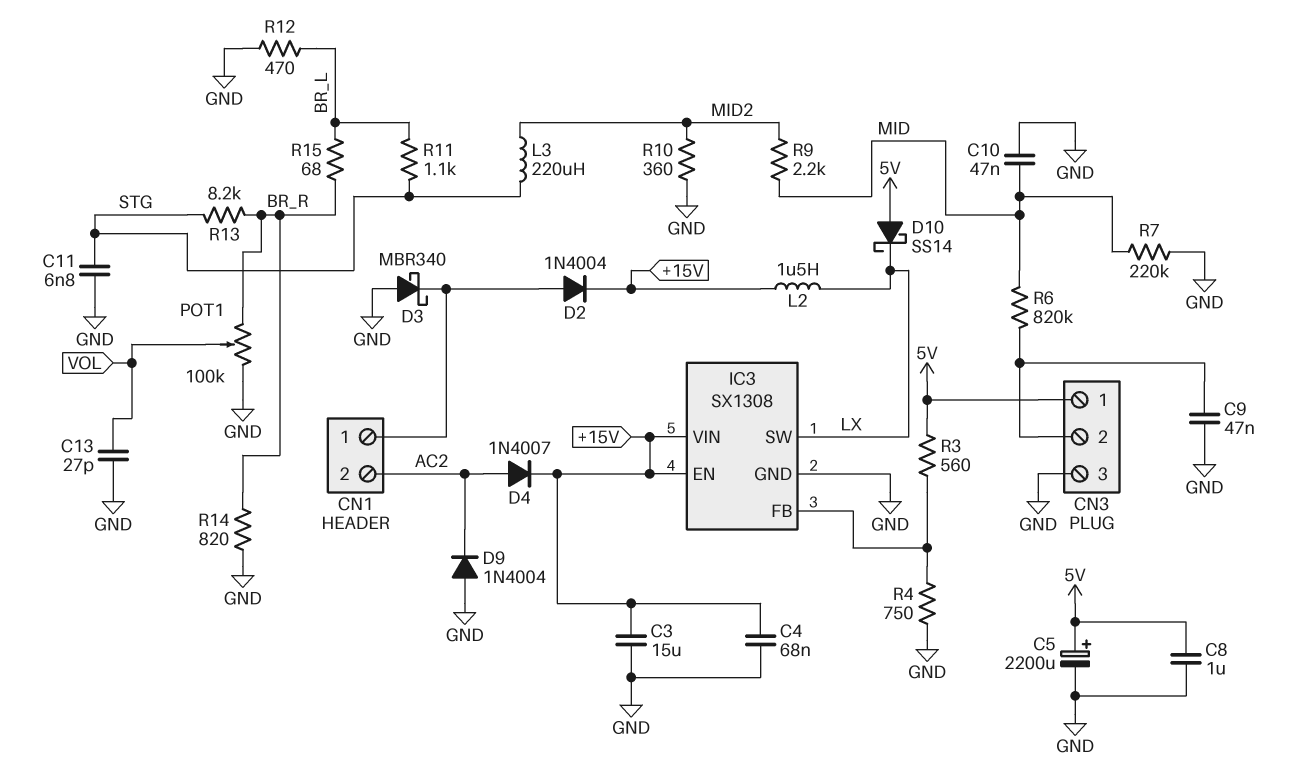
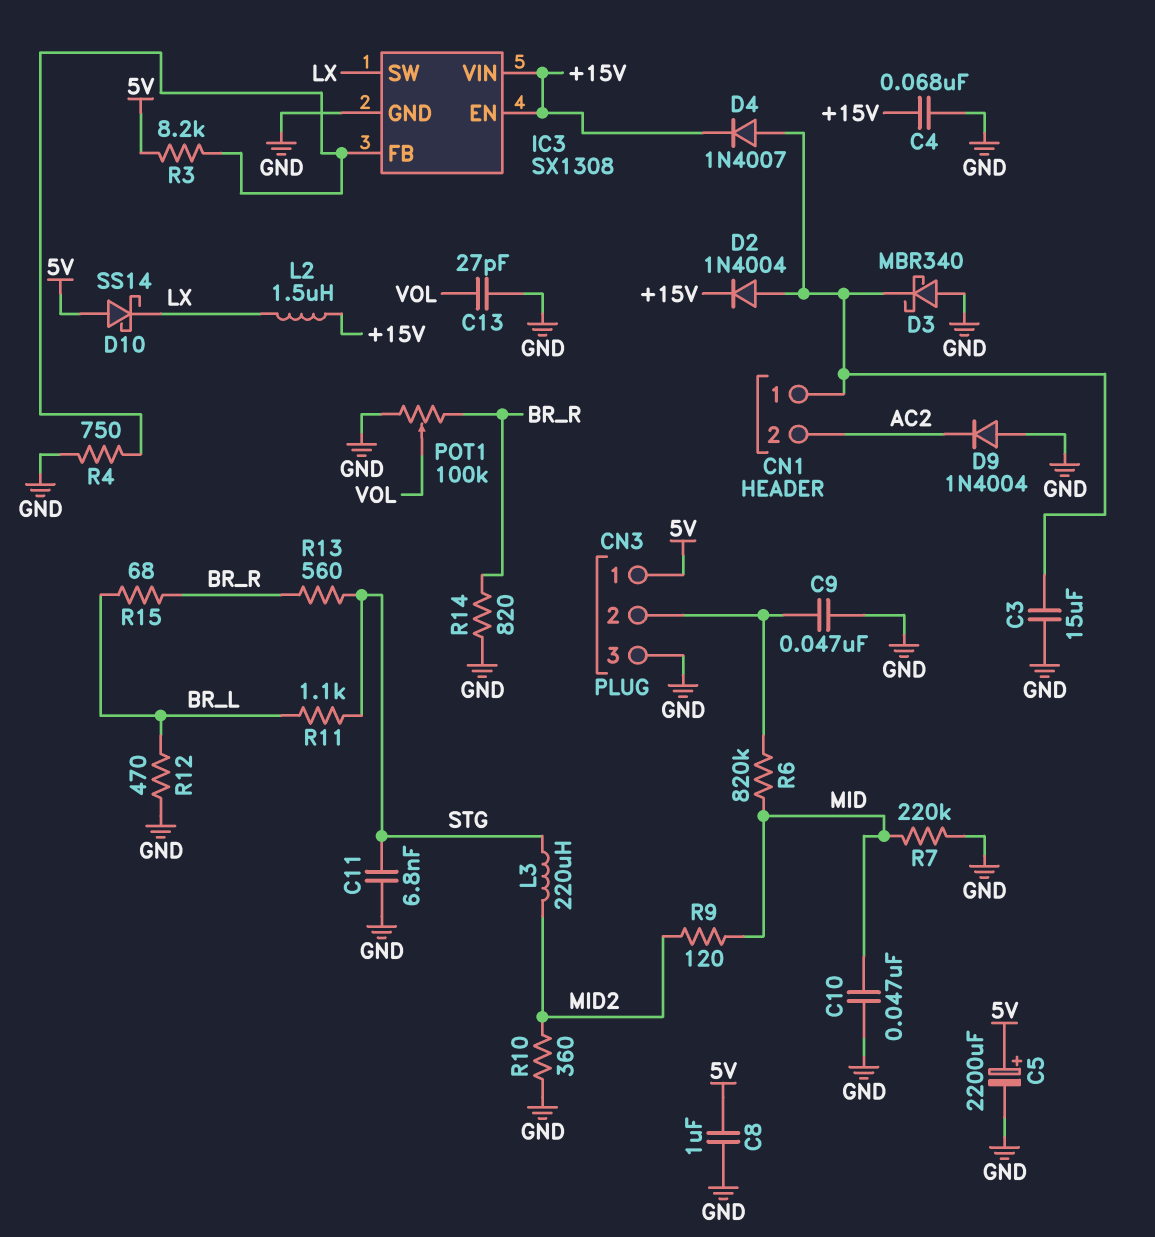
C3: 15uF (+15V, GND) -> 15uF (CN1/1, GND)
D4: diode 1N4007 (A AC2, K +15V) -> diode 1N4007 (A CN1/1, K +15V)
R3: 560 (5V, IC3/FB) -> 8.2k (5V, IC3/FB)
R9: 2.2k (MID, MID2) -> 120 (MID, MID2)
R13: 8.2k (BR_R, STG) -> 560 (BR_R, STG)

